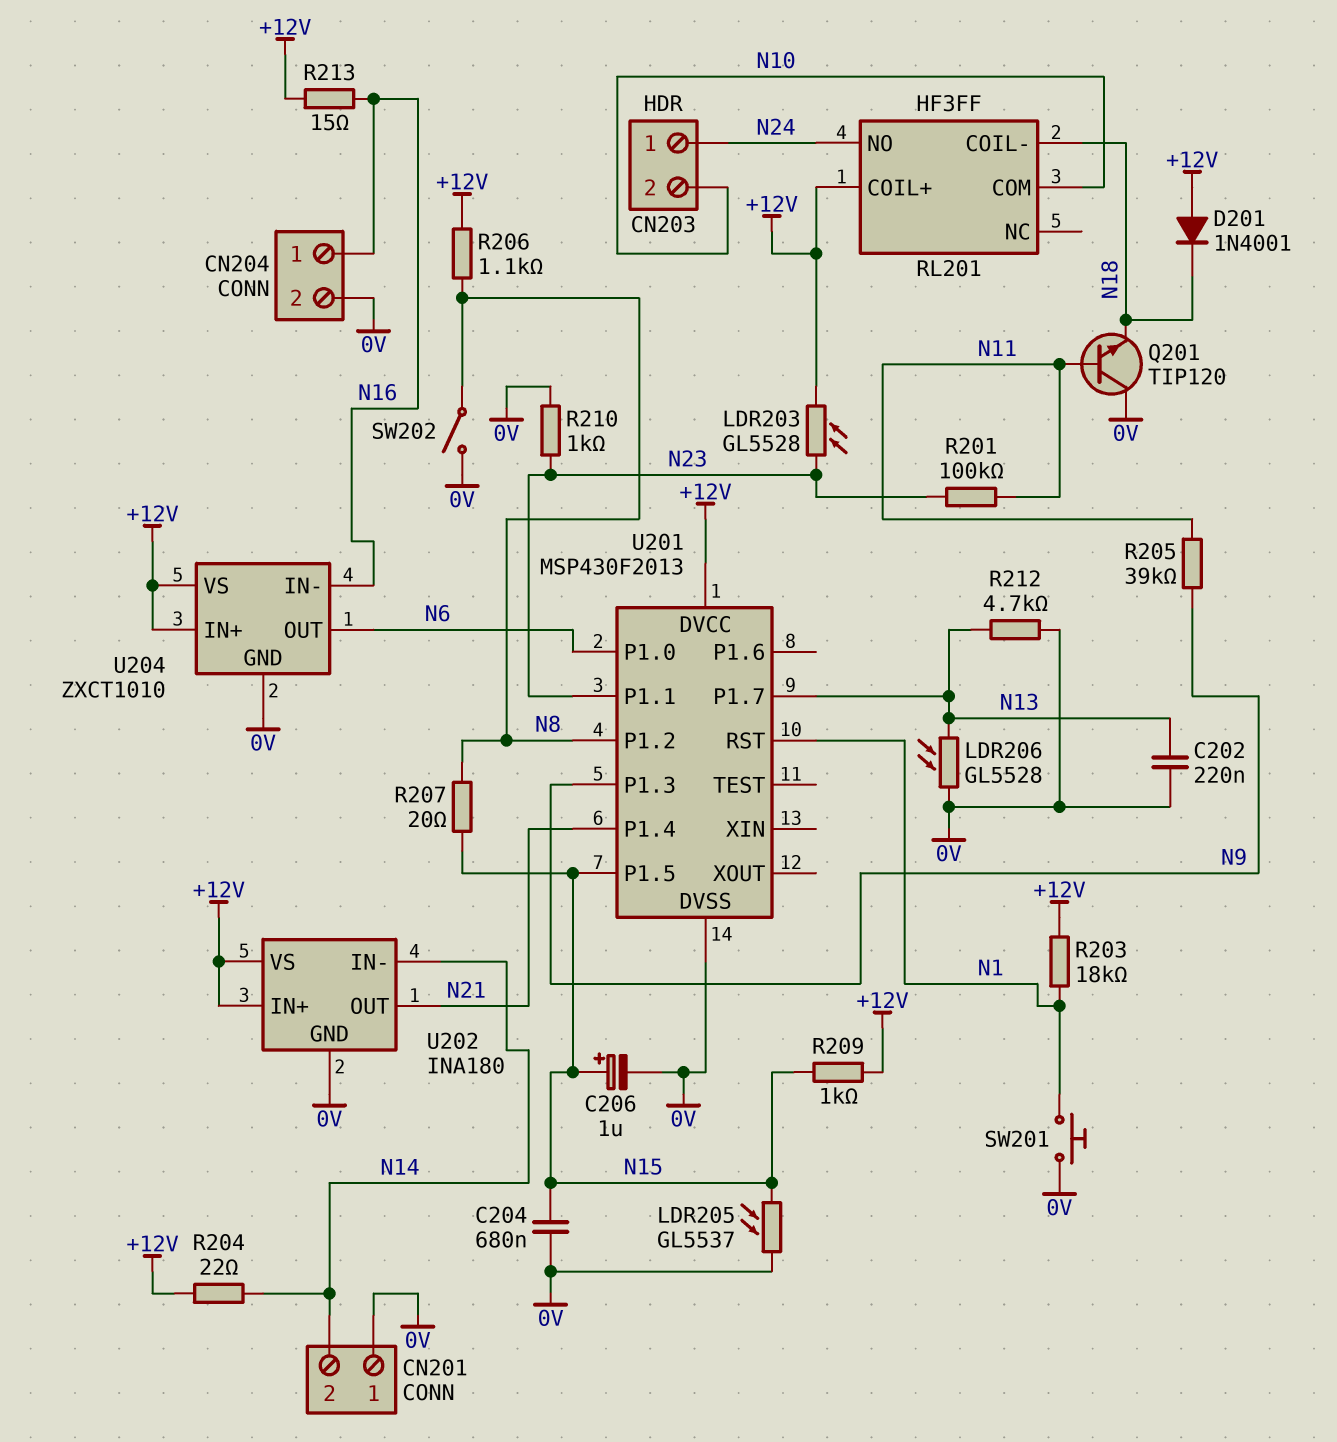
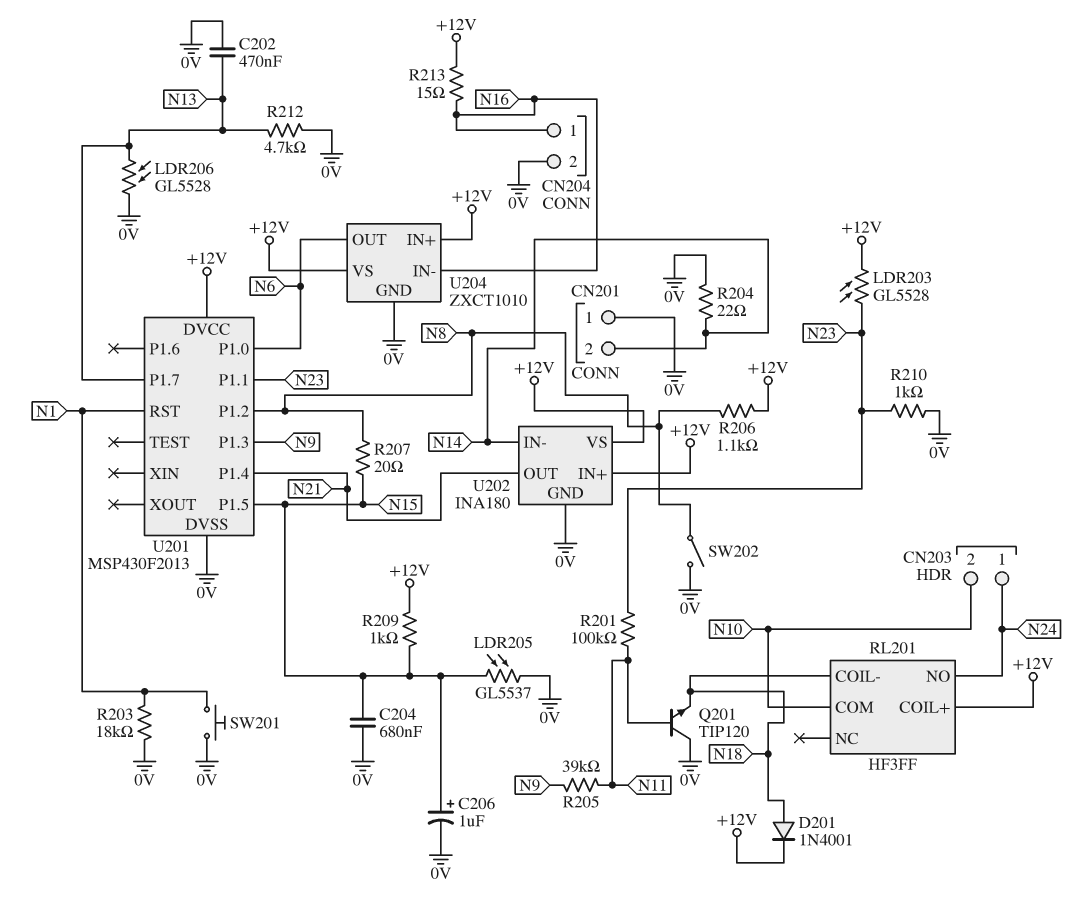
C202: 220nF (0V, N13) -> 470nF (0V, N13)
D201: diode 1N4001 (A +12V, K N18) -> diode 1N4001 (A N18, K +12V)
R203: 18k (+12V, N1) -> 18k (0V, N1)
R204: 22 (+12V, N14) -> 22 (0V, N14)

